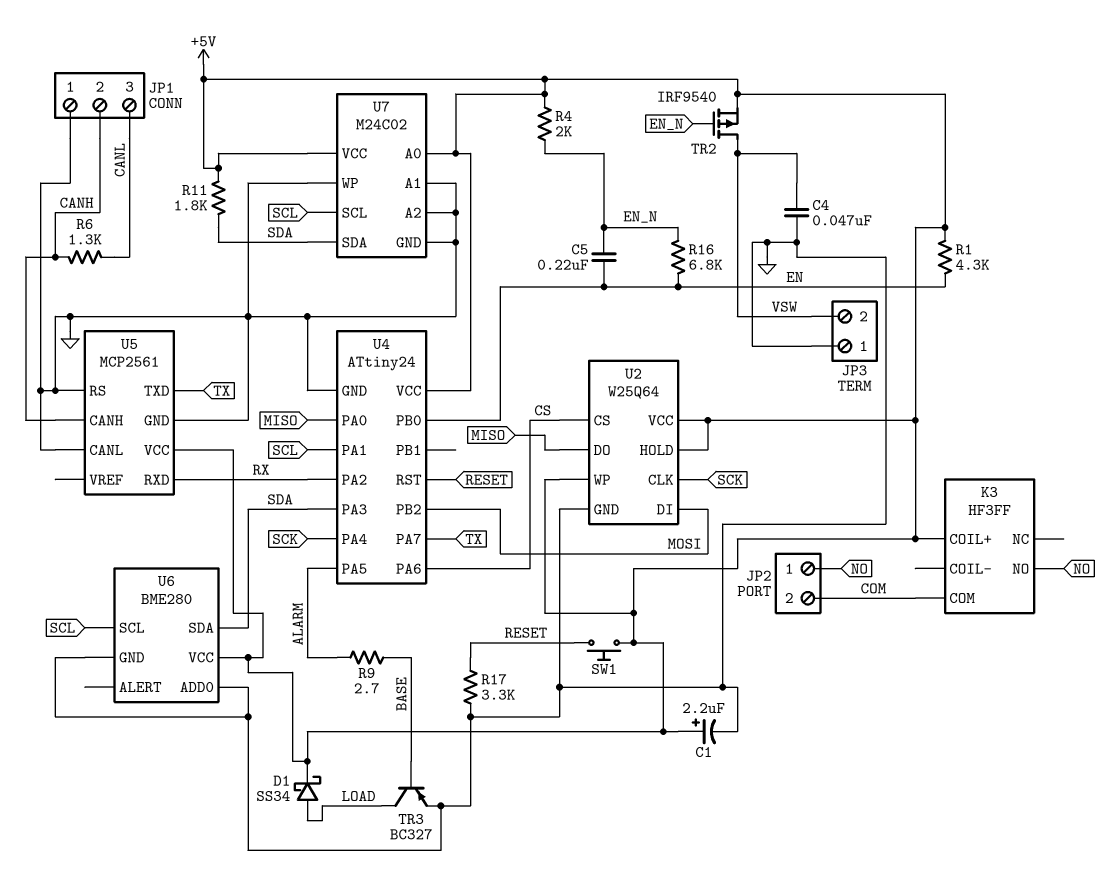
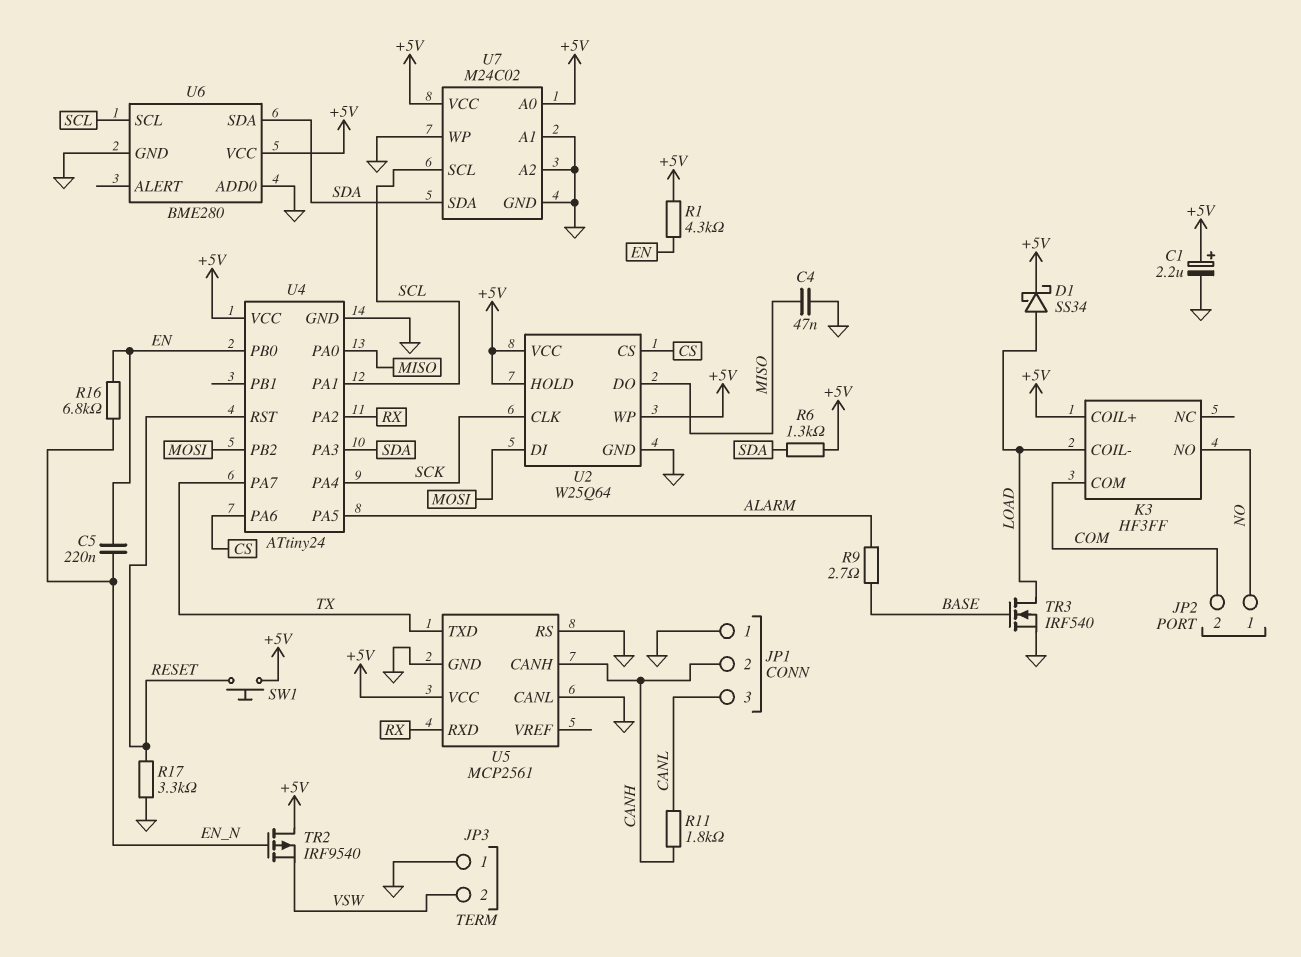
C4: 47nF (GND, VSW) -> 47nF (GND, MISO)
K3 pin COIL-: none -> LOAD
R4: 2k (+5V, EN_N) -> none
R6: 1.3k (CANH, CANL) -> 1.3k (+5V, SDA)
R11: 1.8k (+5V, SDA) -> 1.8k (CANH, CANL)
TR2: PMOS IRF9540 (G EN_N, D VSW, S +5V) -> PMOS IRF9540 (G EN_N, D +5V, S VSW)
TR3: PNP BC327 (B BASE, C LOAD, E GND) -> NMOS IRF540 (G BASE, D LOAD, S GND)

